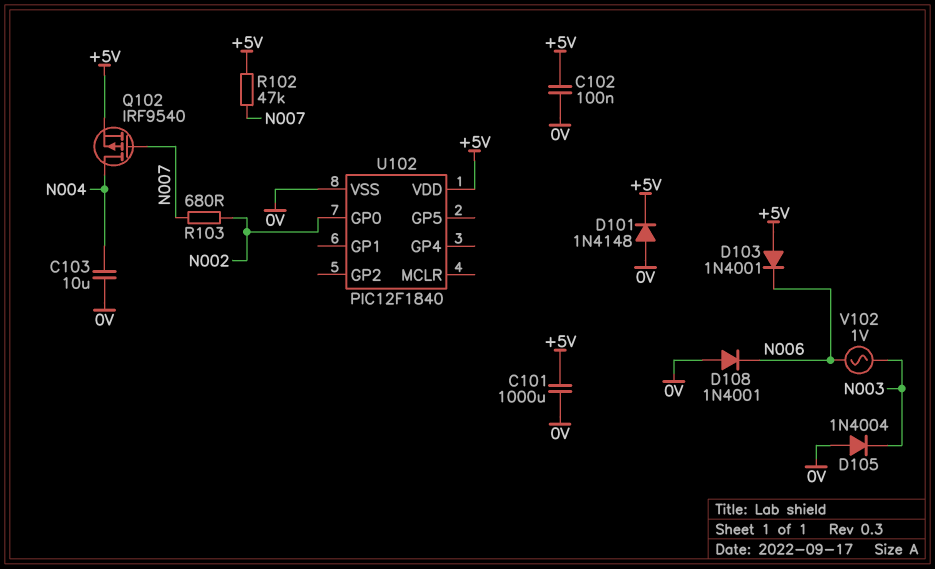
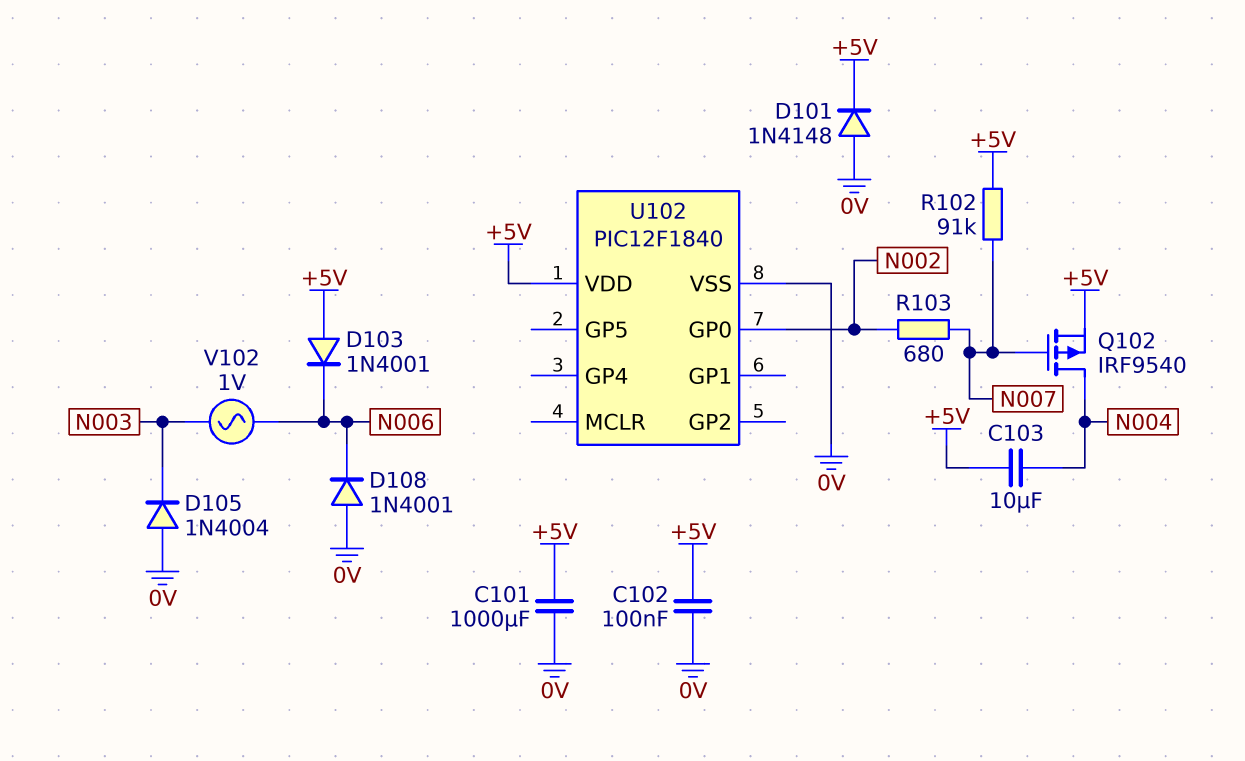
C103: 10uF (0V, N004) -> 10uF (+5V, N004)
R102: 47k (+5V, N007) -> 91k (+5V, N007)

